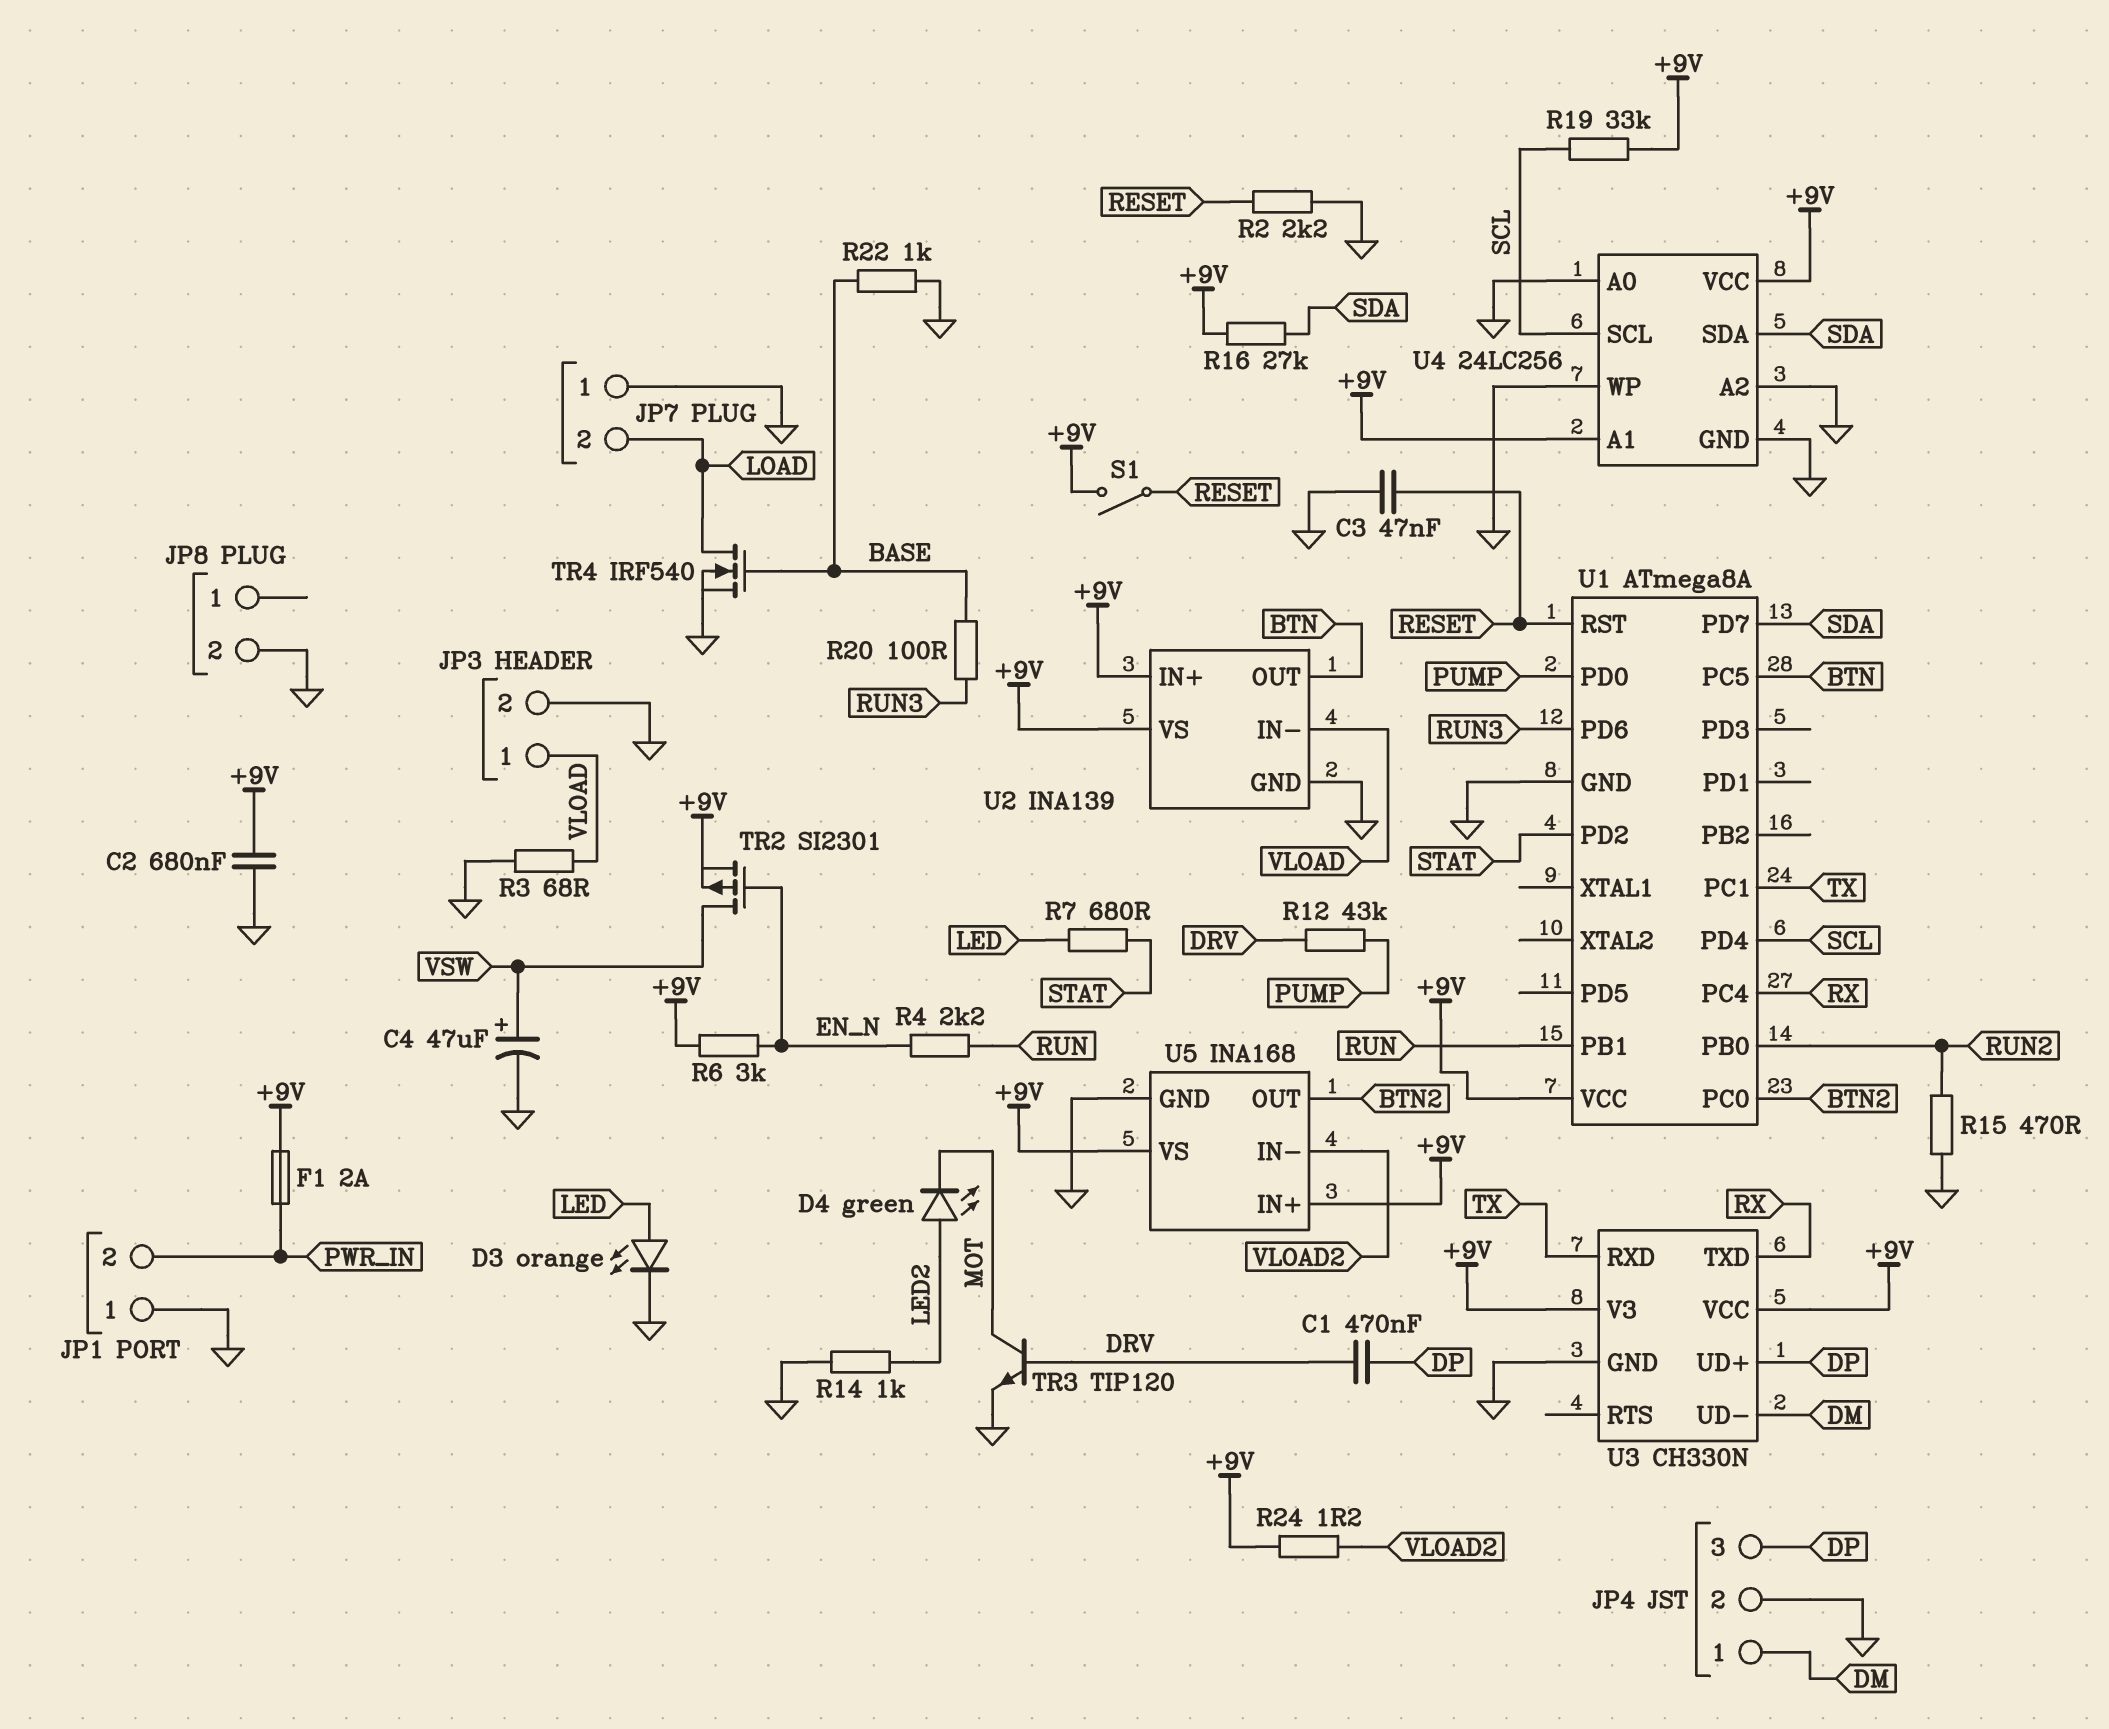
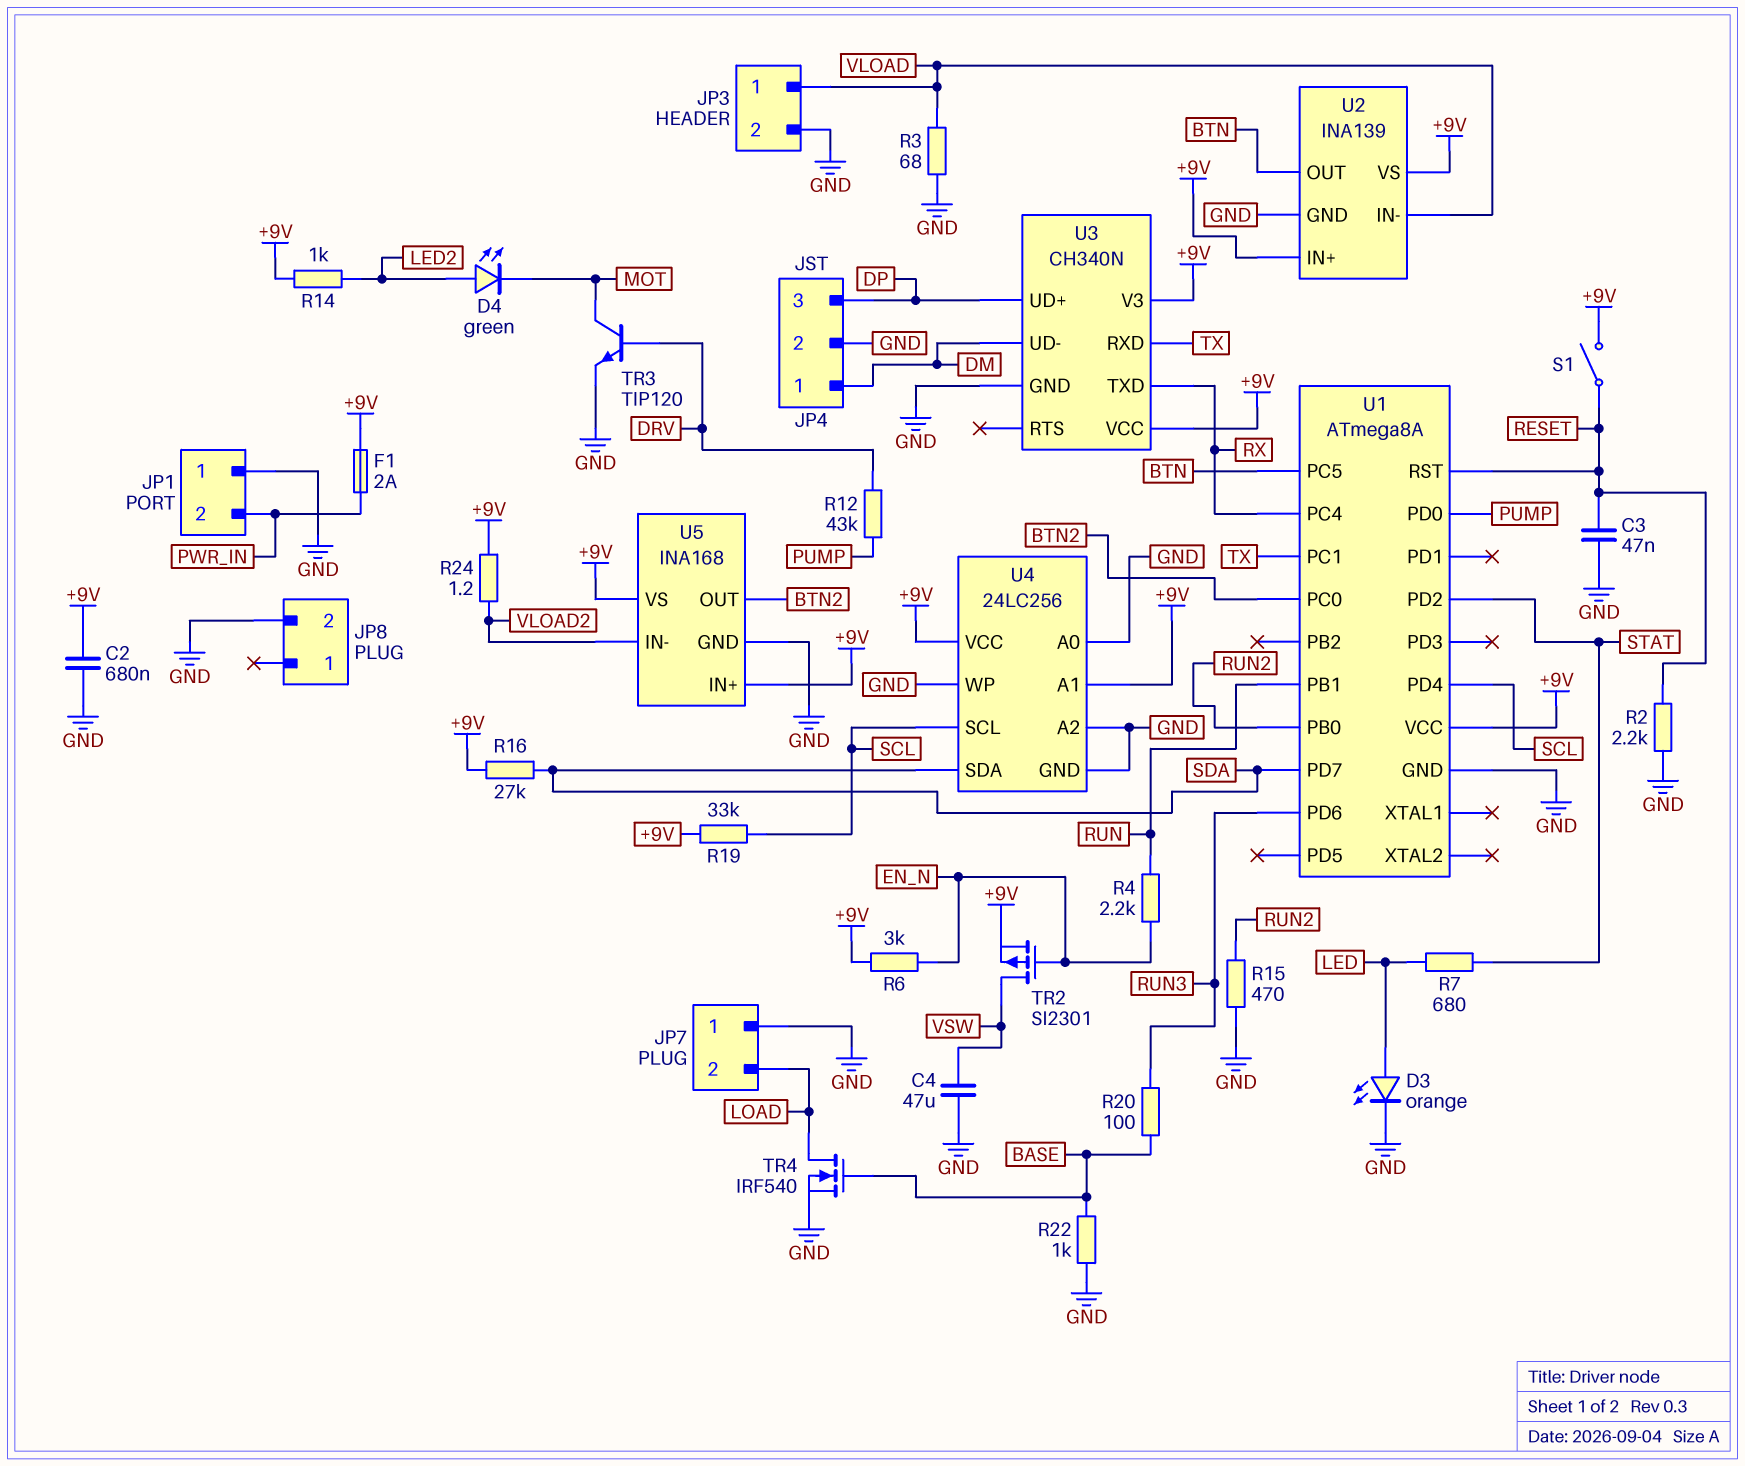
C1: 470nF (DP, DRV) -> none
C4: 47uF (plus VSW, minus GND) -> 47uF (GND, VSW)
R14: 1k (GND, LED2) -> 1k (+9V, LED2)
U3: CH330N -> CH340N

